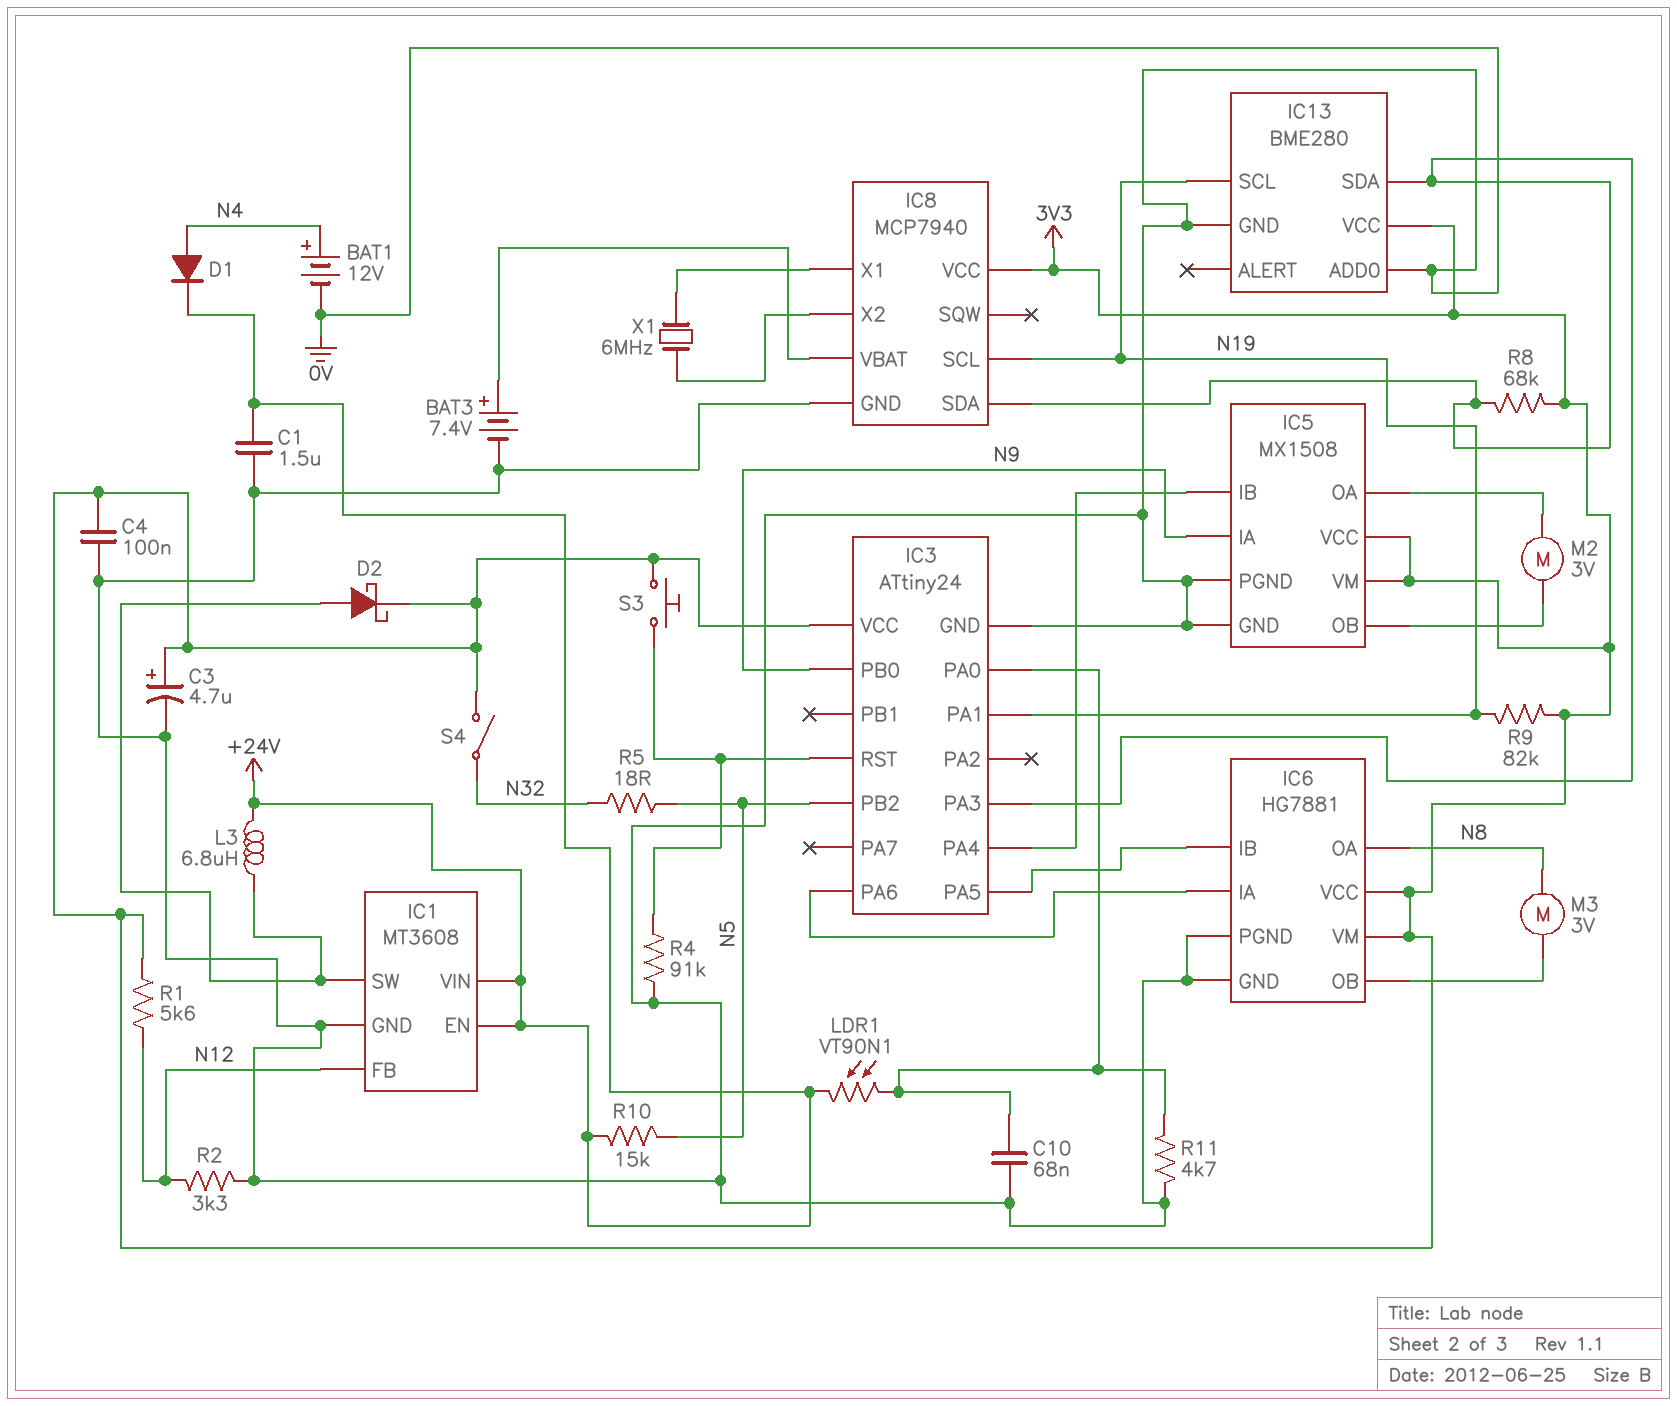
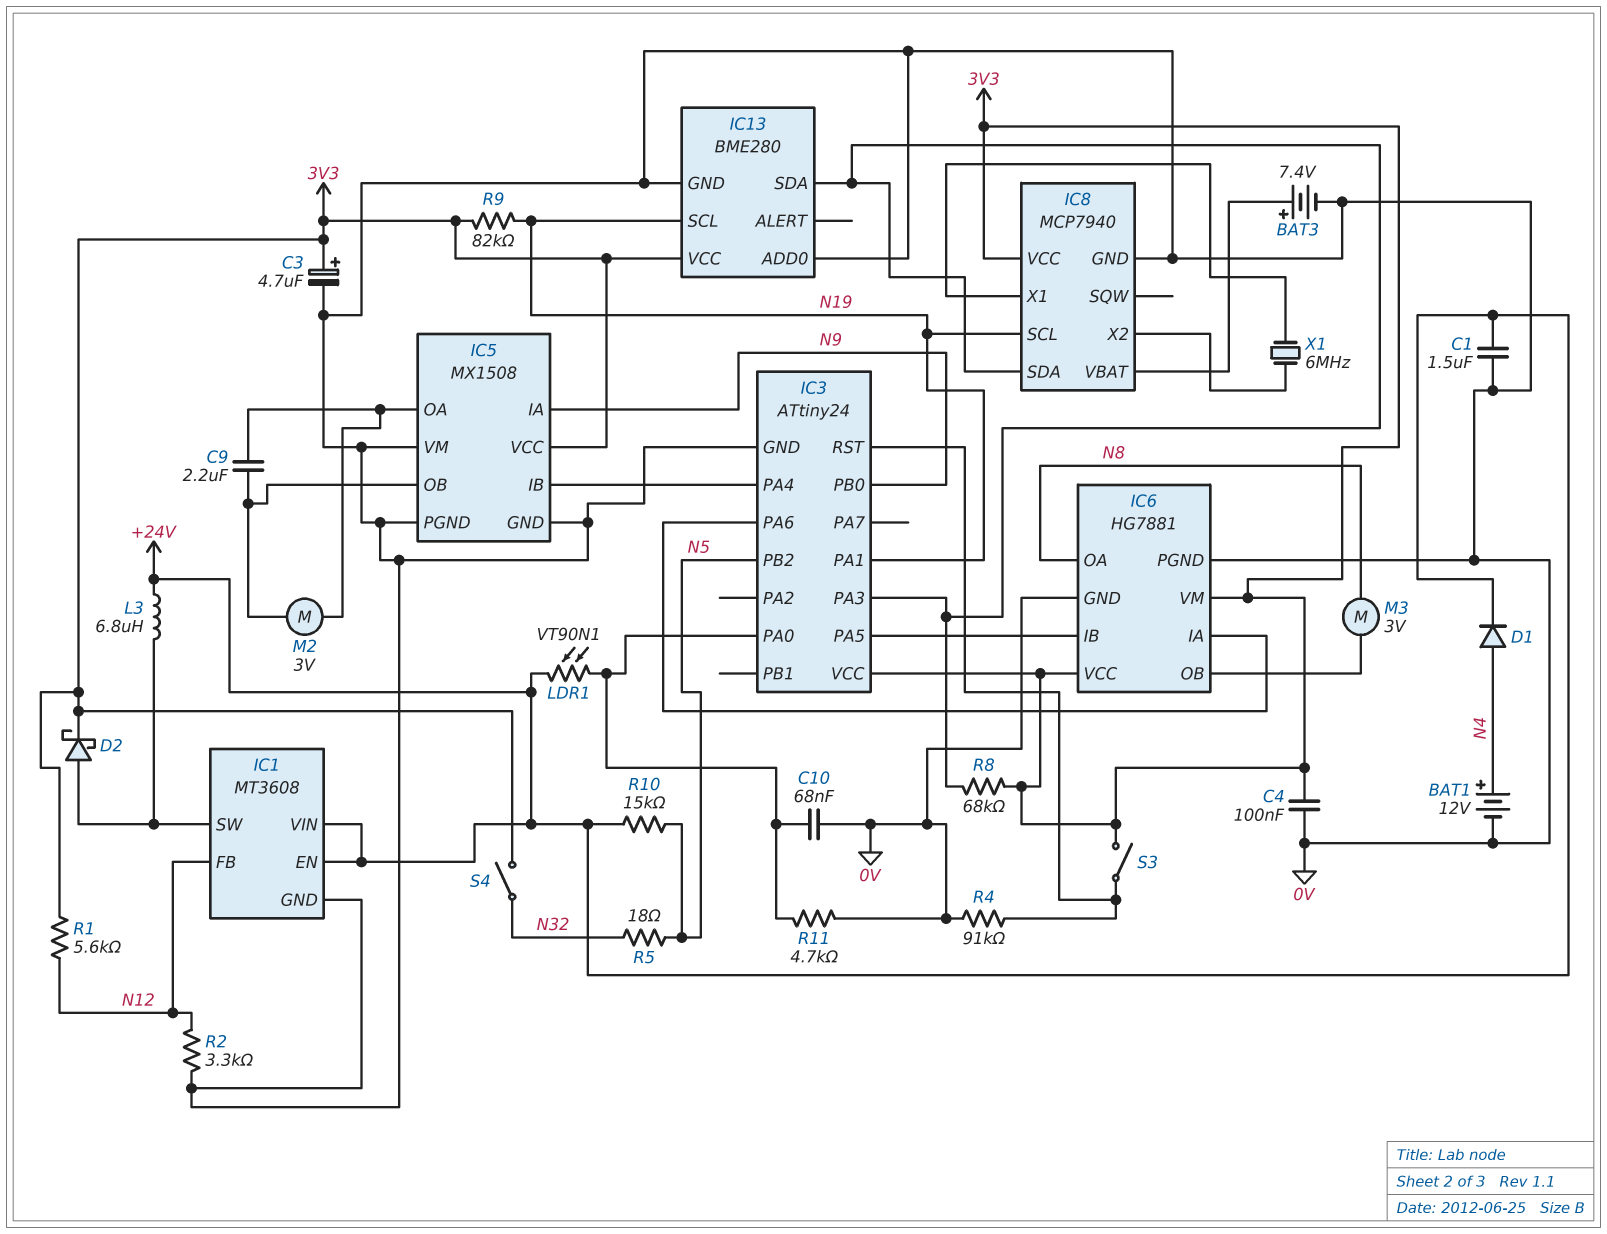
C9: none -> 2.2uF (IC5/OA, IC5/OB)
IC5 pin VM: 3V3 -> 0V
S3: button (3V3, IC3/RST) -> switch (3V3, IC3/RST)

